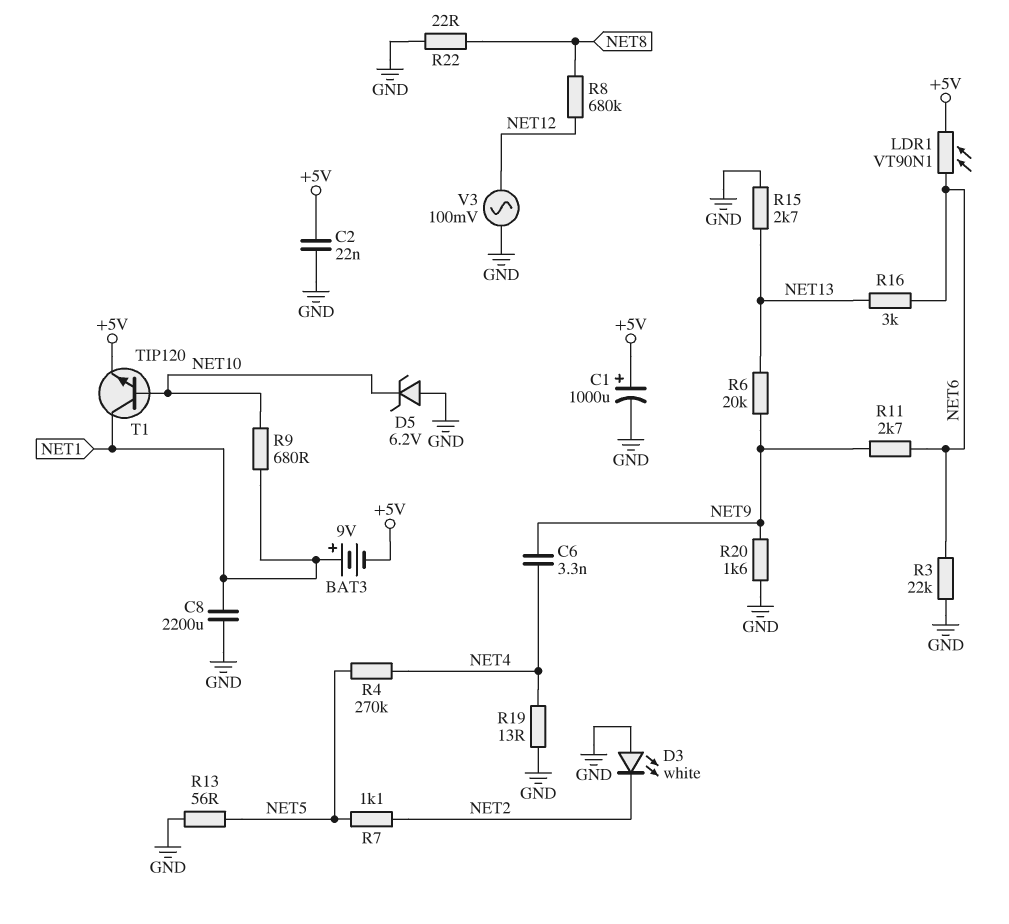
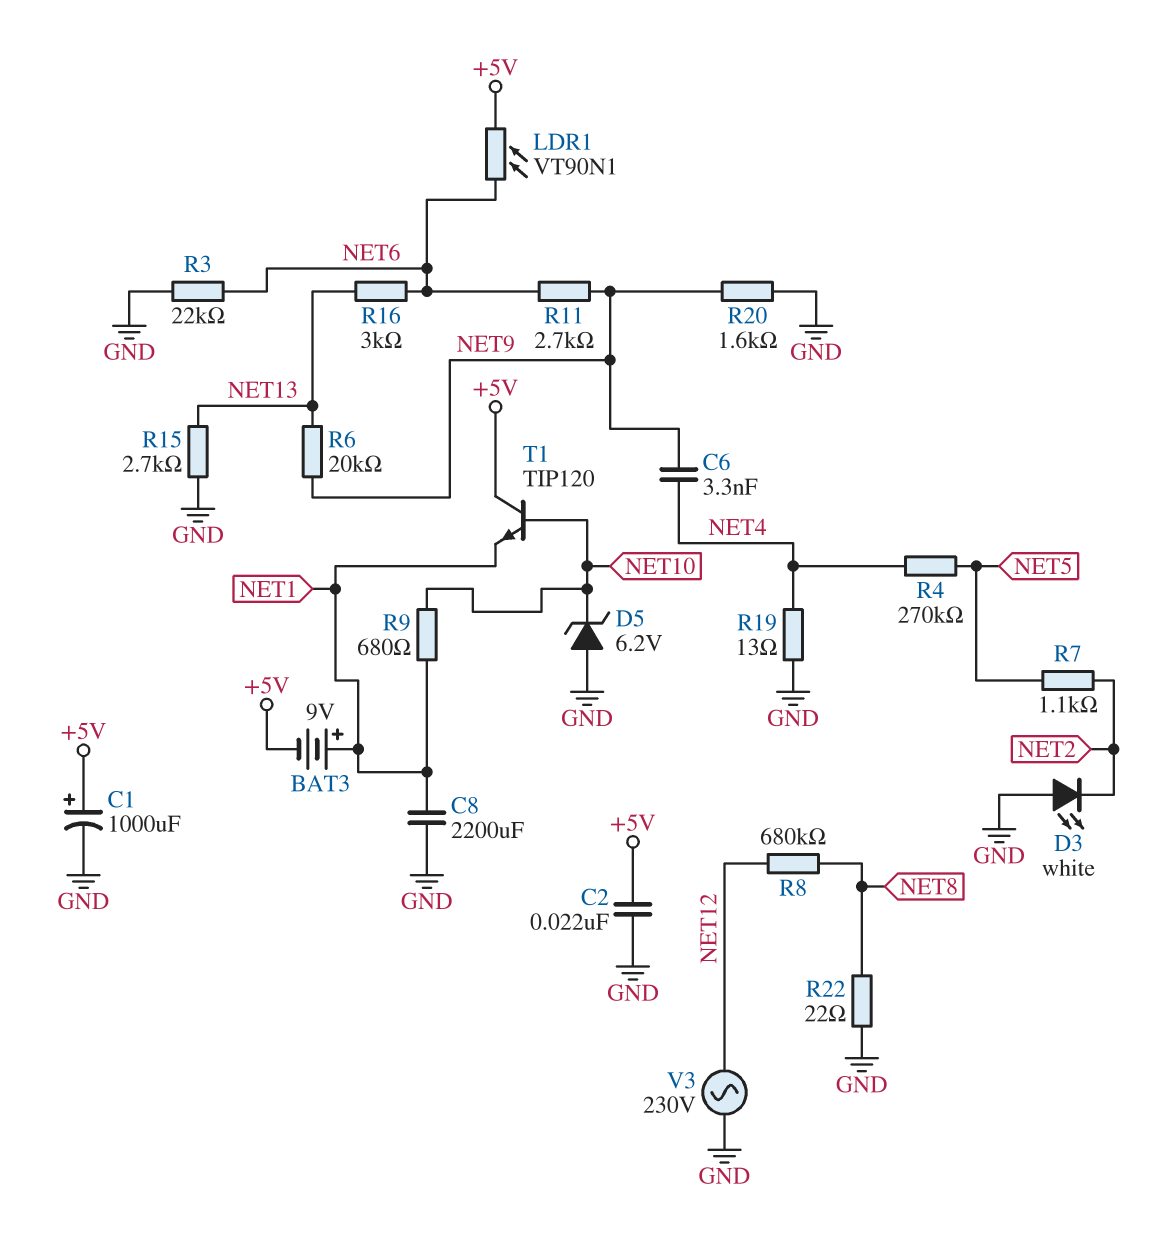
R13: 56 (GND, NET5) -> none
T1: NPN TIP120 (B NET10, C NET1, E +5V) -> NPN TIP120 (B NET10, C +5V, E NET1)
V3: AC 100mV (GND, NET12) -> AC 230V (GND, NET12)

